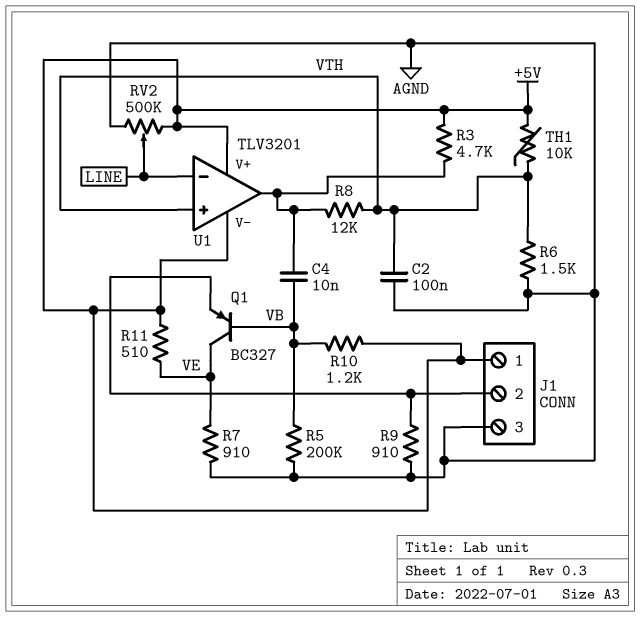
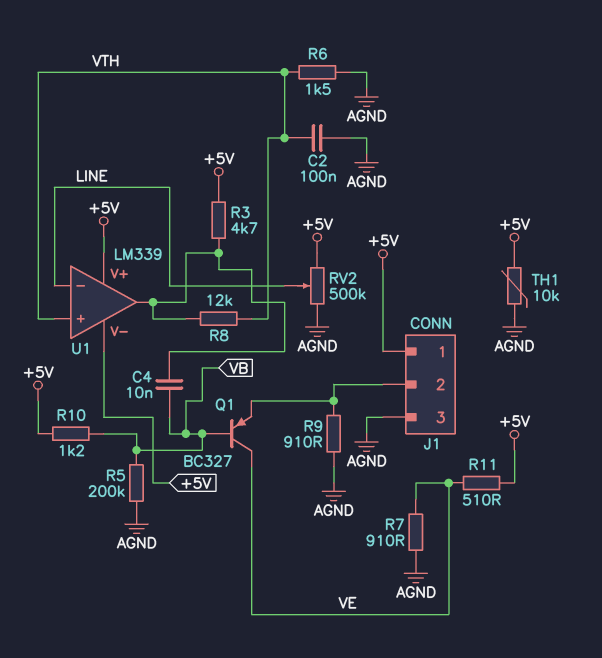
TH1: 10k (+5V, VTH) -> 10k (+5V, AGND)
U1: TLV3201 -> LM339

